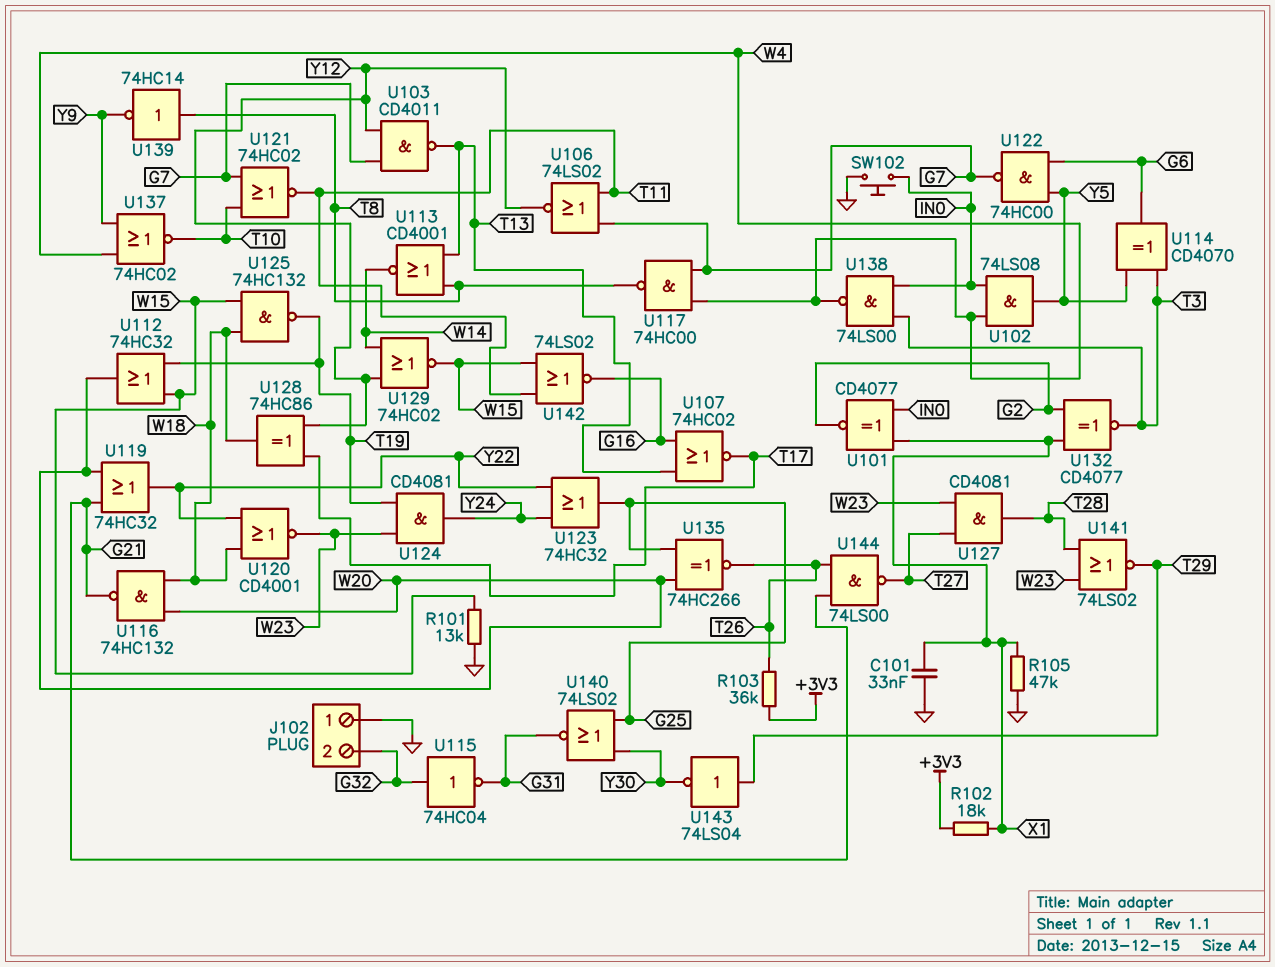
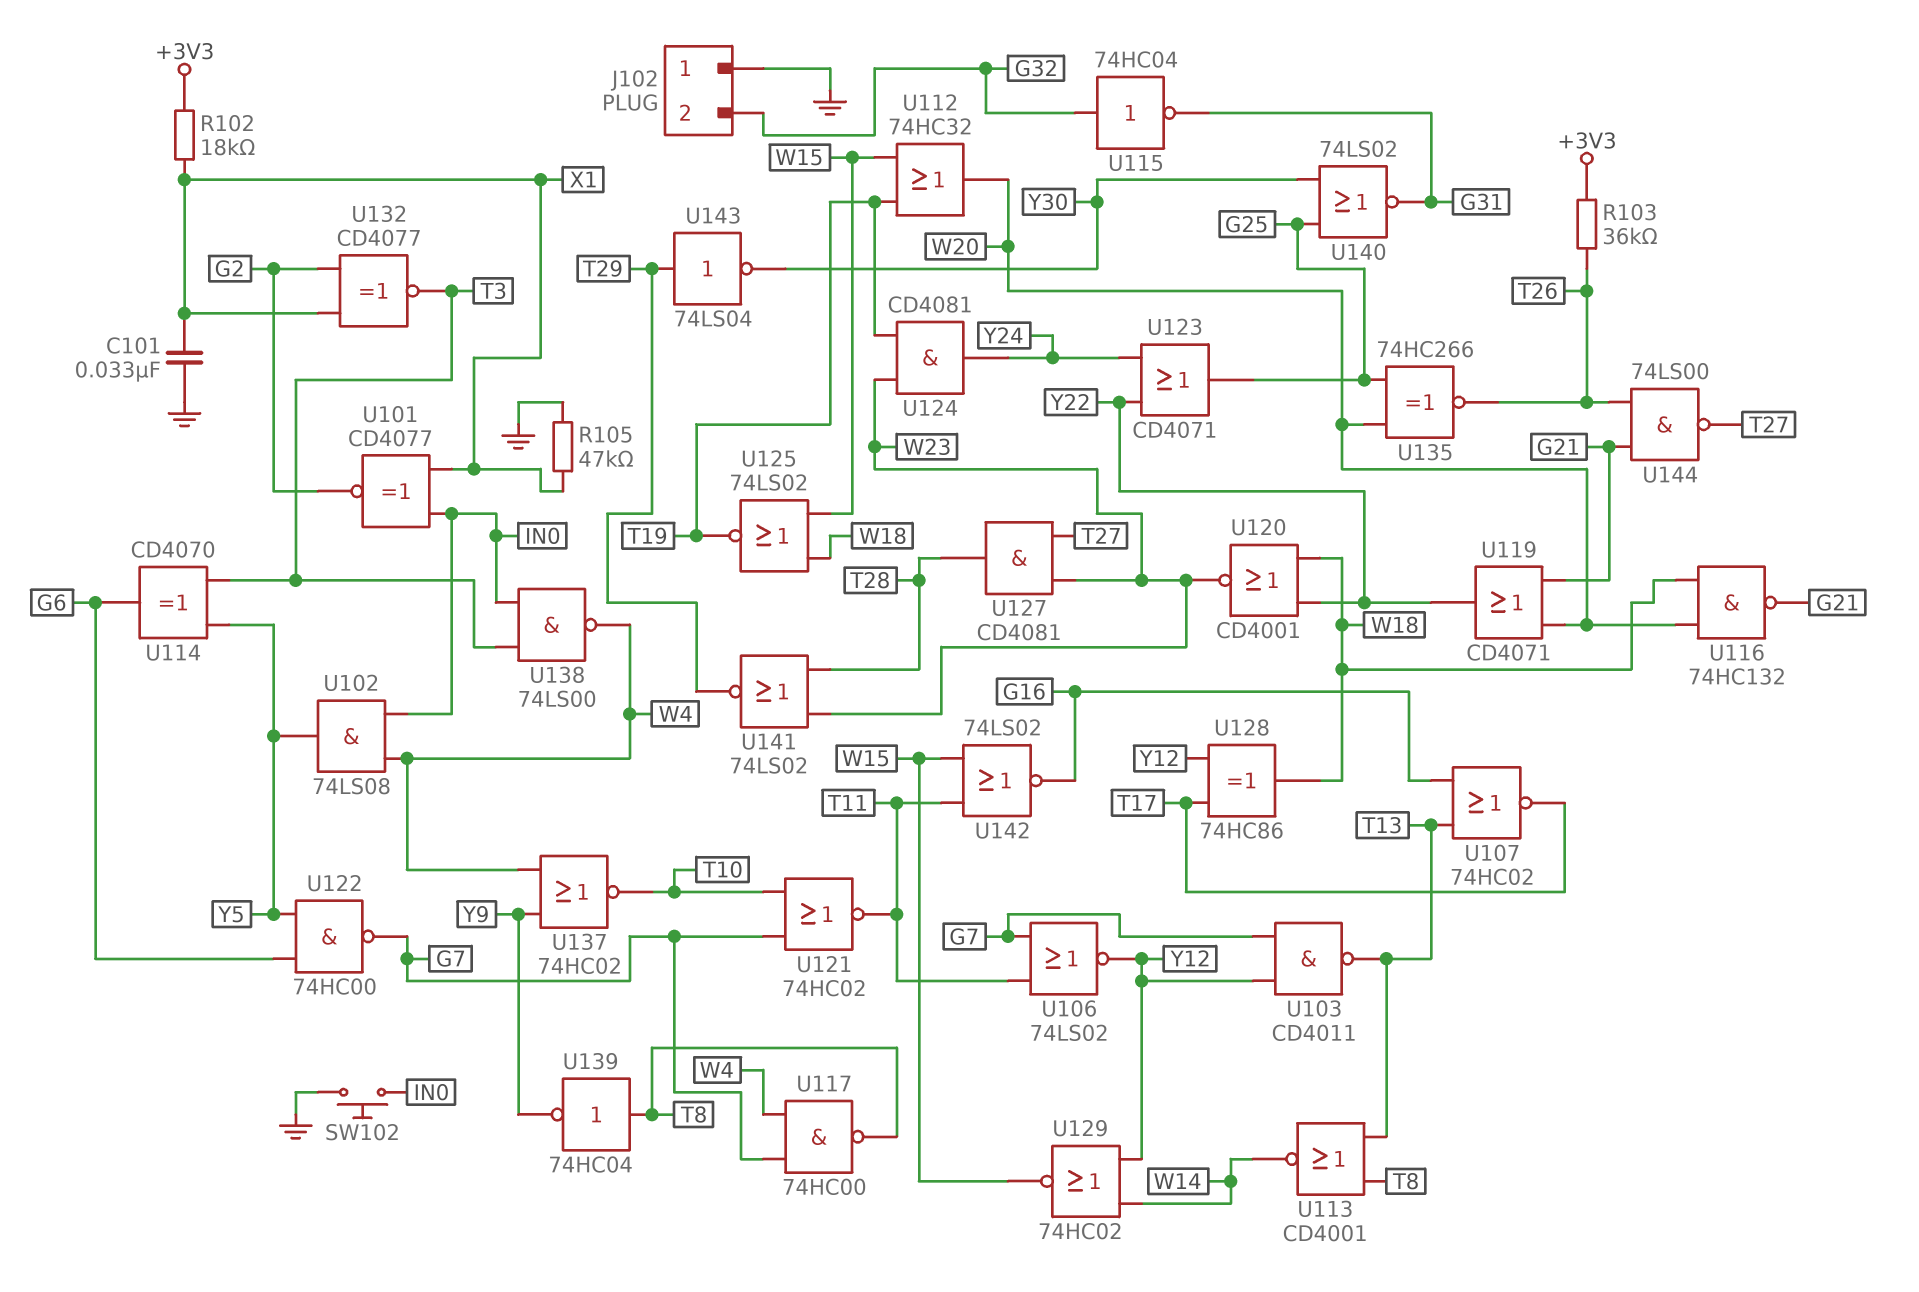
R101: 13k (GND, W15) -> none
U119: OR 74HC32 (in G21, in W20, out Y22) -> OR CD4071 (in G21, in W20, out Y22)
U123: OR 74HC32 (in Y22, in Y24, out G25) -> OR CD4071 (in Y22, in Y24, out G25)
U125: NAND 74HC132 (in W15, in W18, out T19) -> NOR 74LS02 (in W15, in W18, out T19)
U139: NOT 74HC14 (in T8, out Y9) -> NOT 74HC04 (in T8, out Y9)

